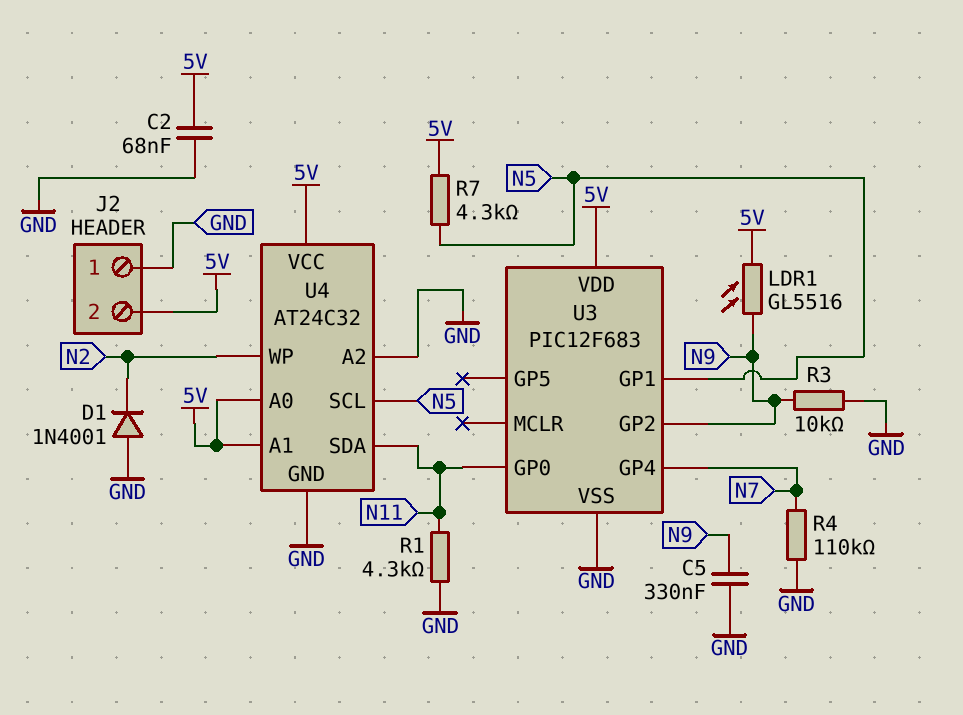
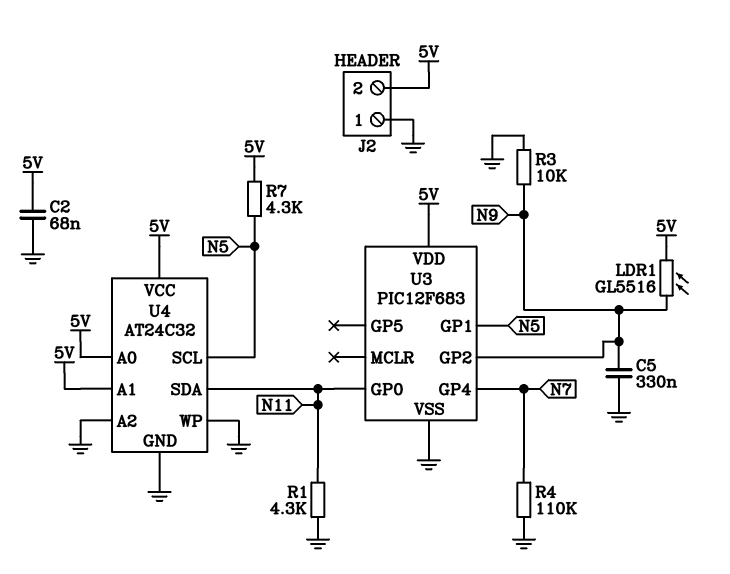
D1: diode 1N4001 (A GND, K N2) -> none
U4 pin WP: N2 -> GND

